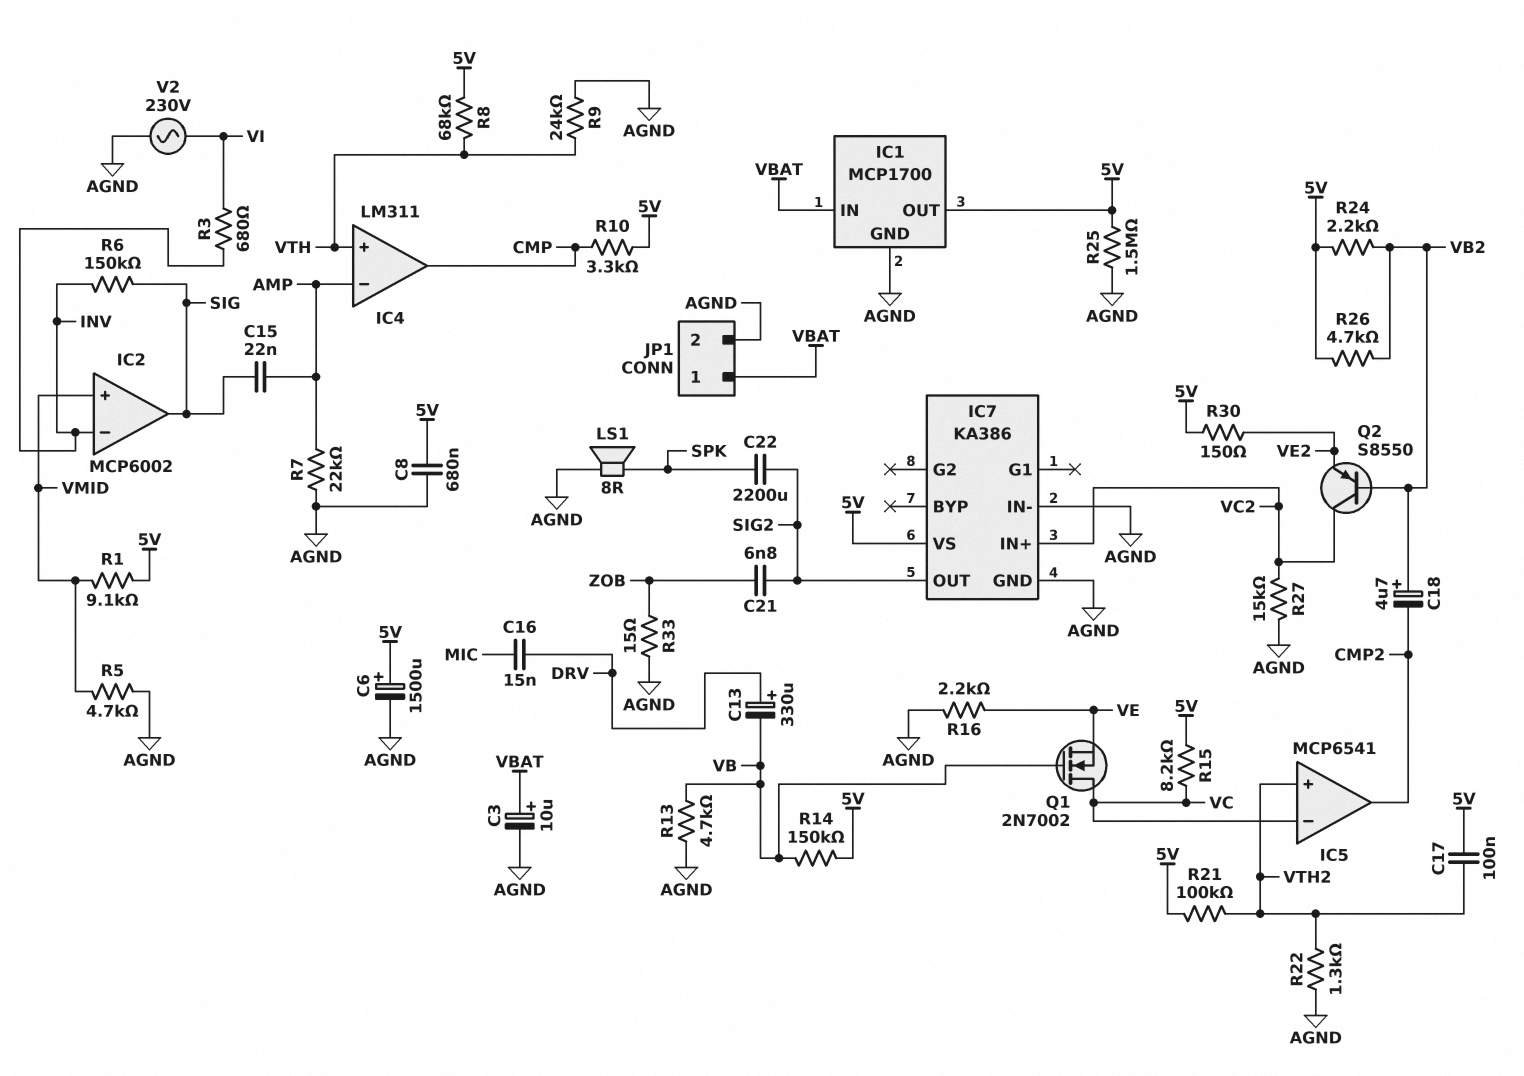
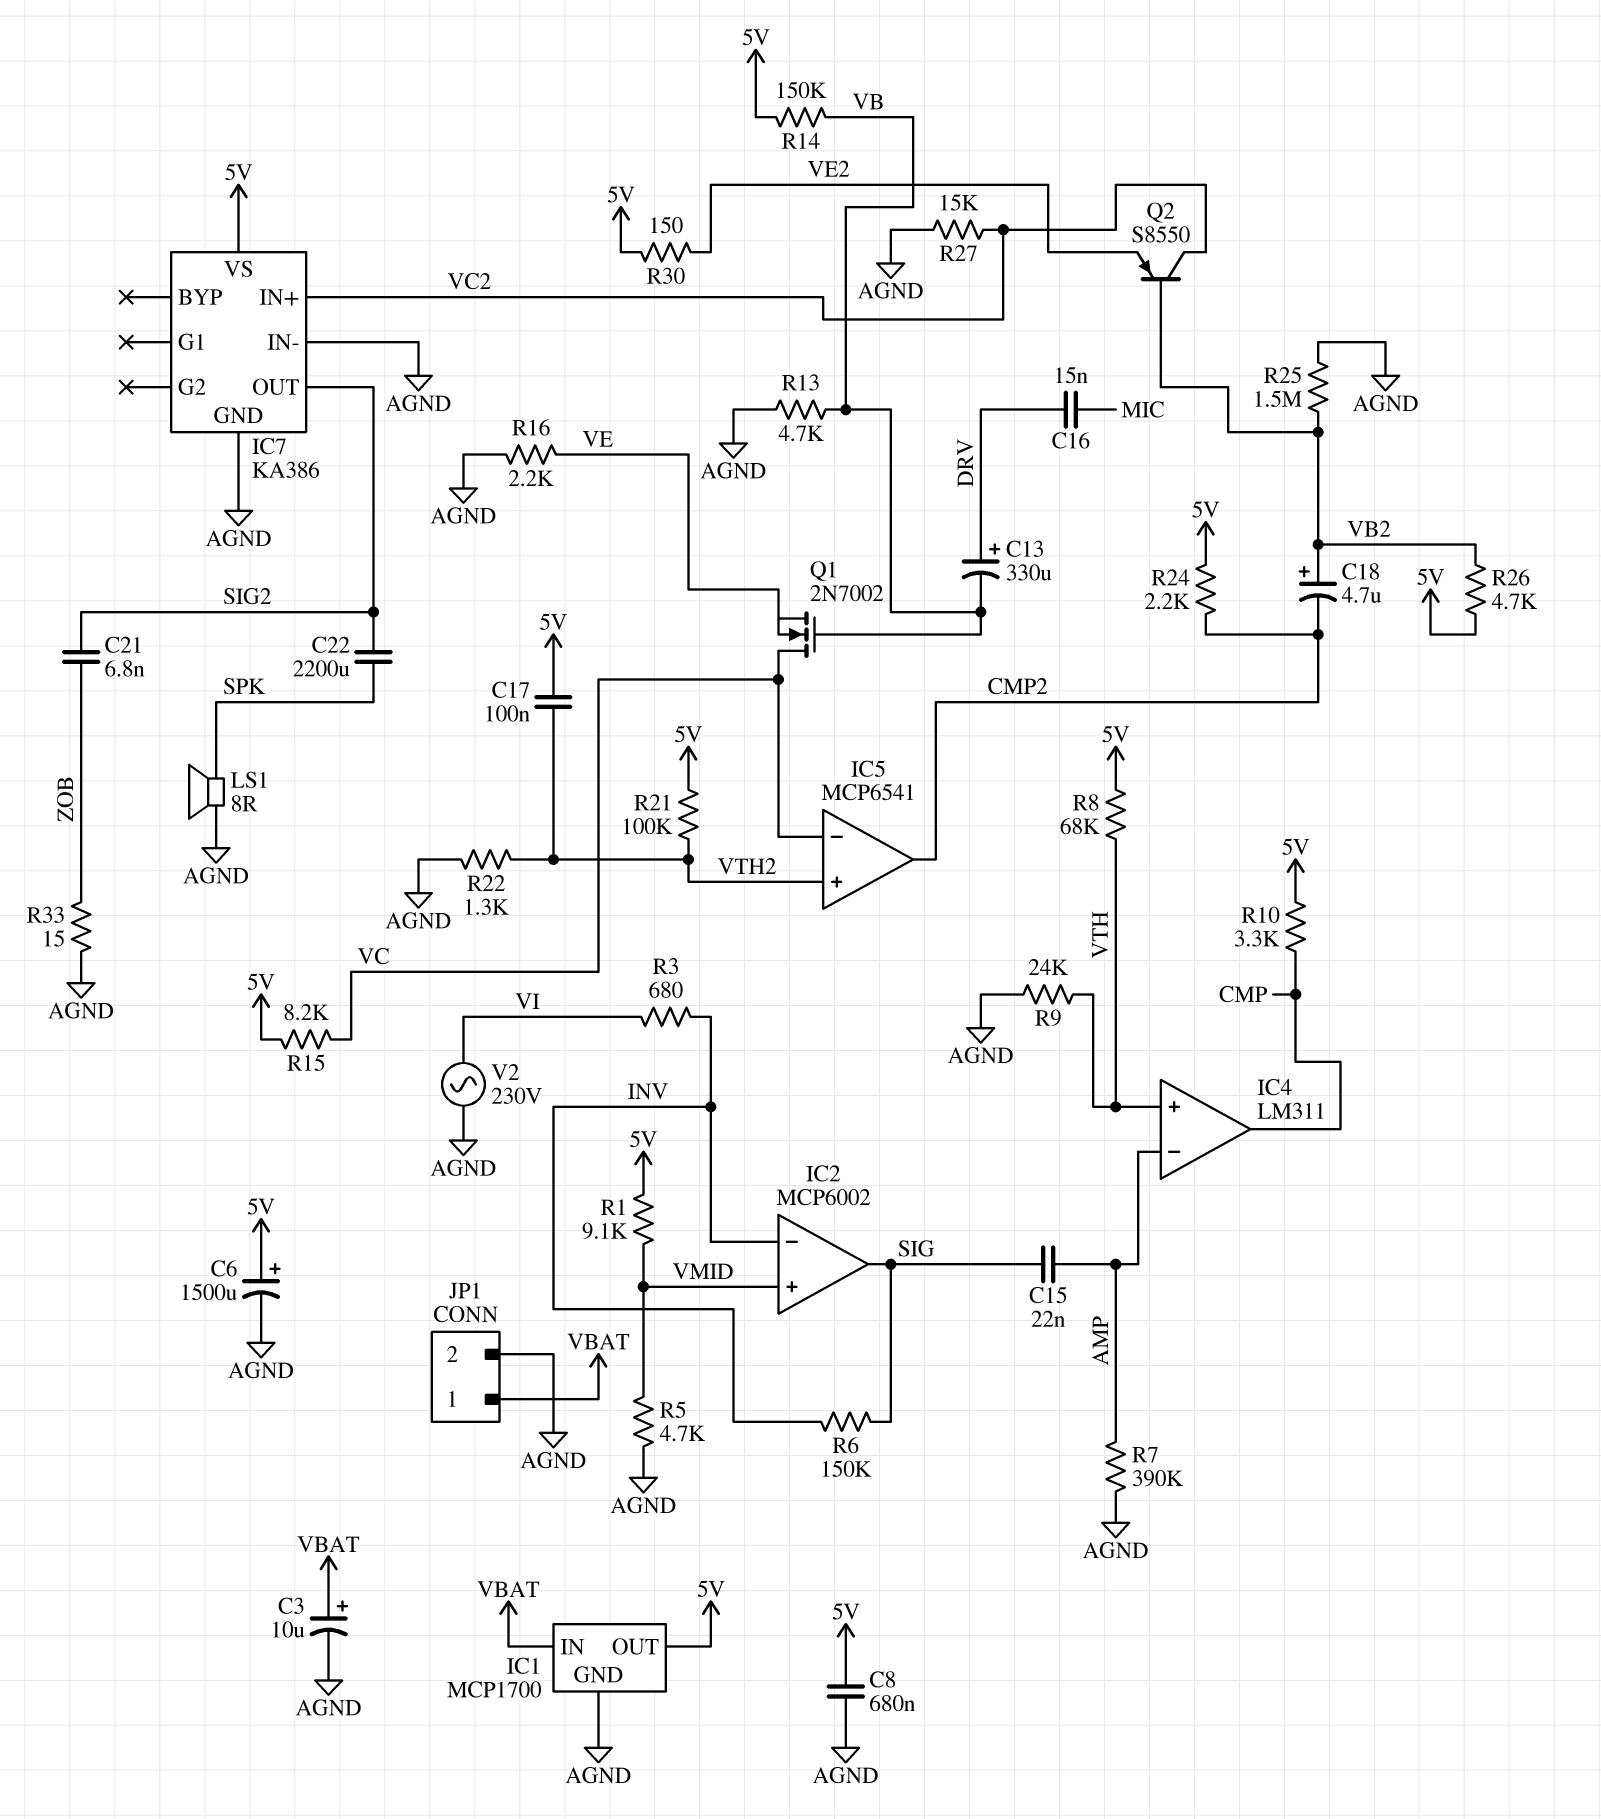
R7: 22k (AGND, AMP) -> 390k (AGND, AMP)
R24: 2.2k (5V, VB2) -> 2.2k (5V, CMP2)
R25: 1.5M (5V, AGND) -> 1.5M (AGND, VB2)

